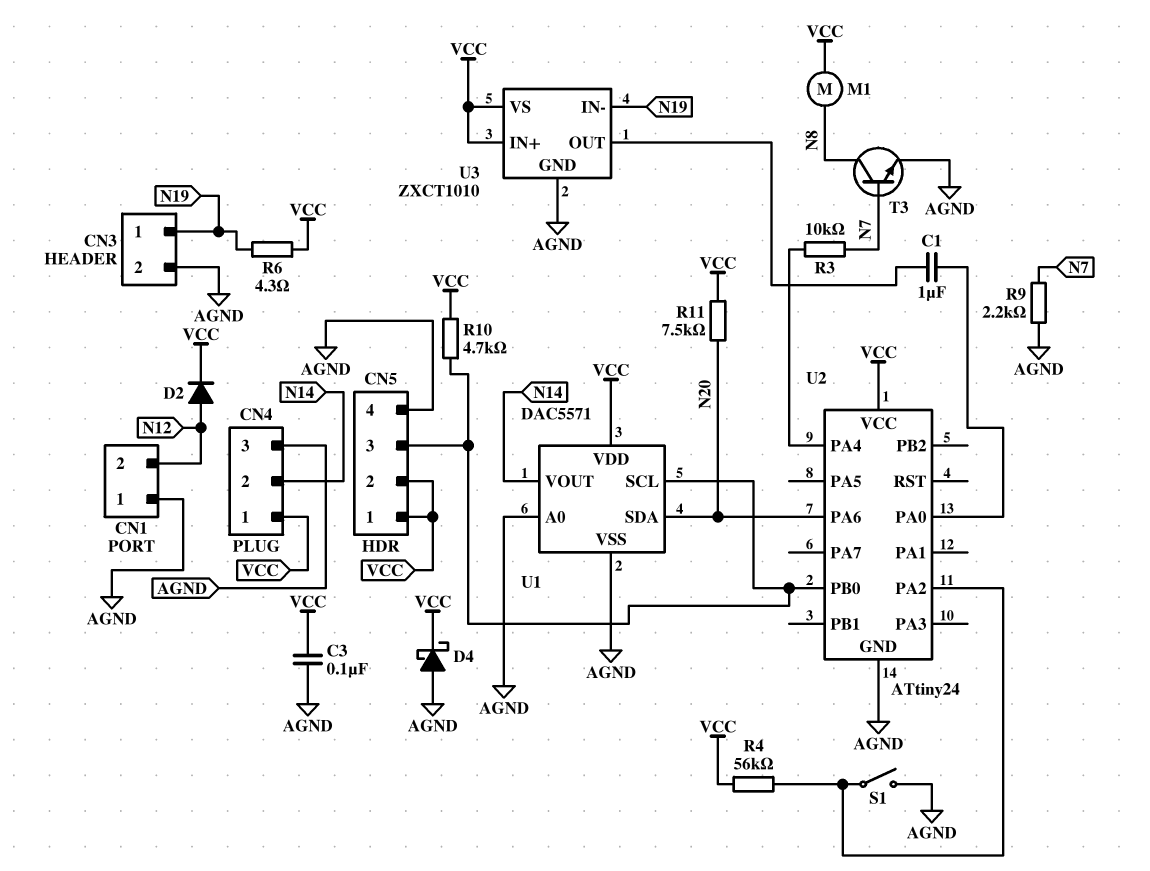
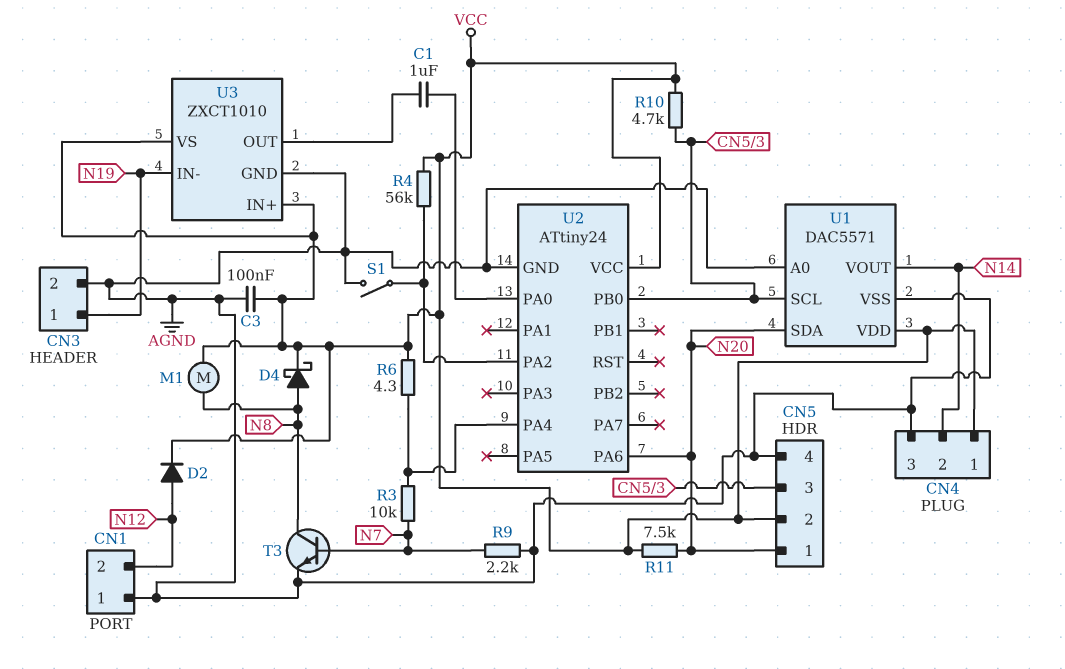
CN5 pin 1: VCC -> N20
D4: schottky (A AGND, K VCC) -> schottky (A N8, K VCC)
R6: 4.3 (N19, VCC) -> 4.3 (U2/PA4, VCC)

